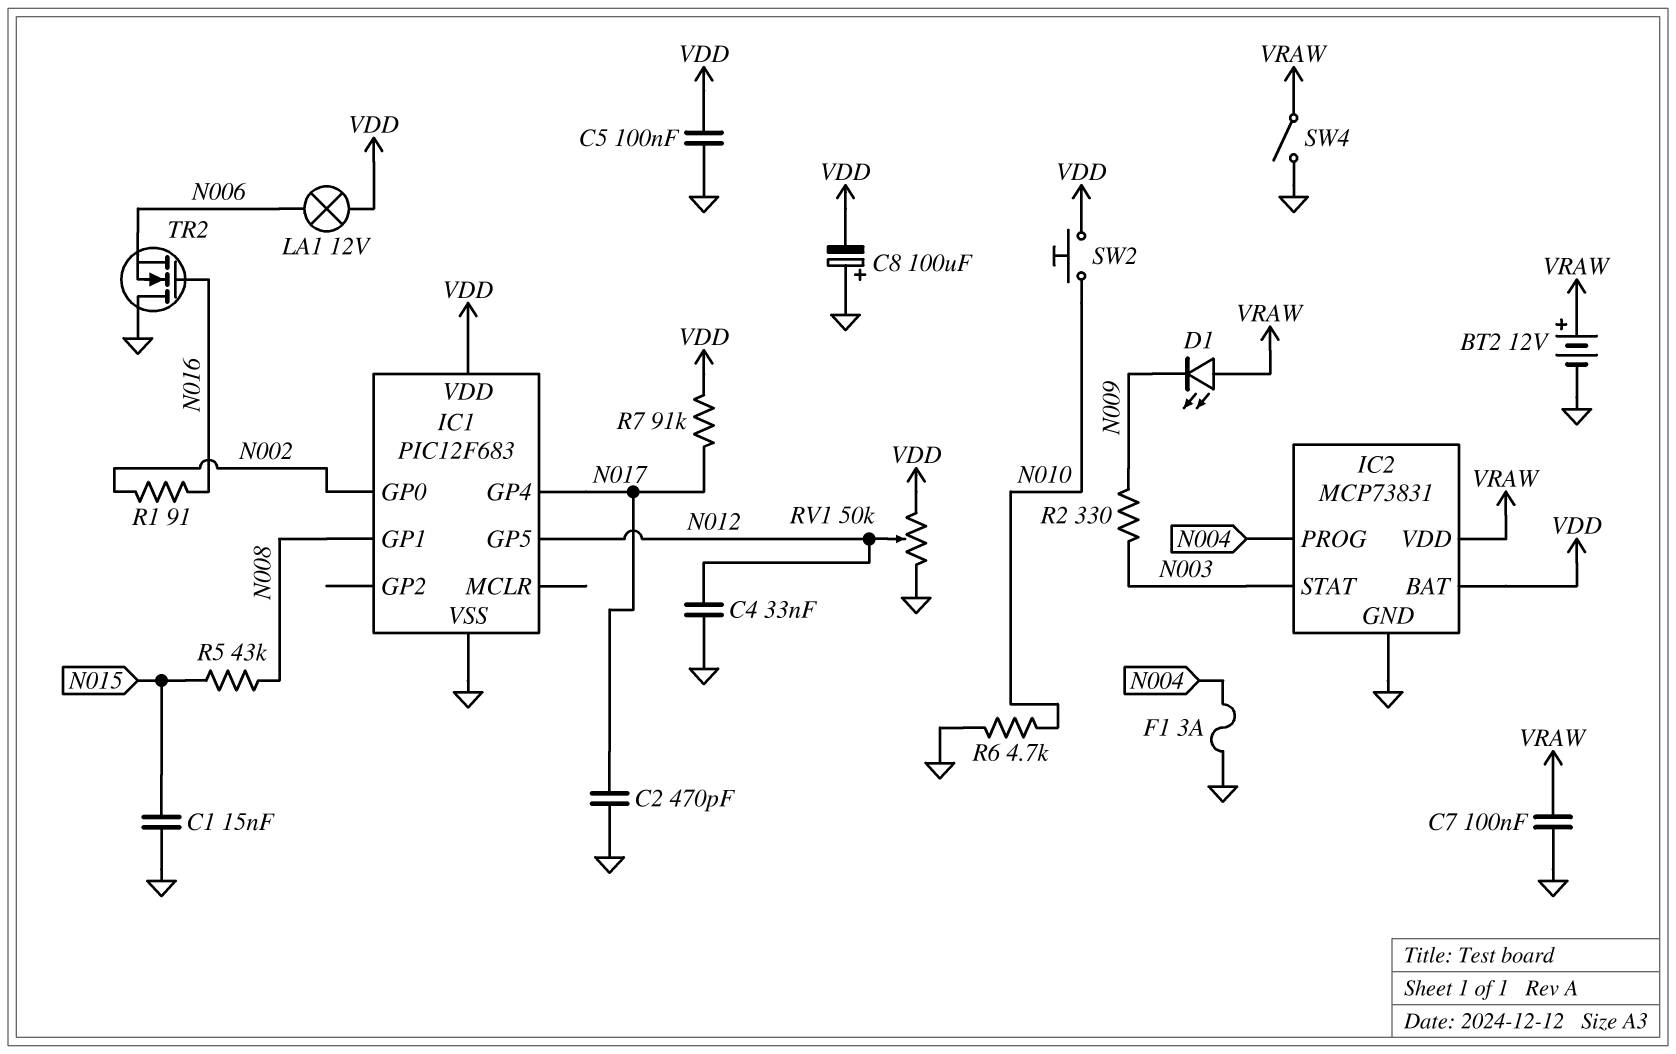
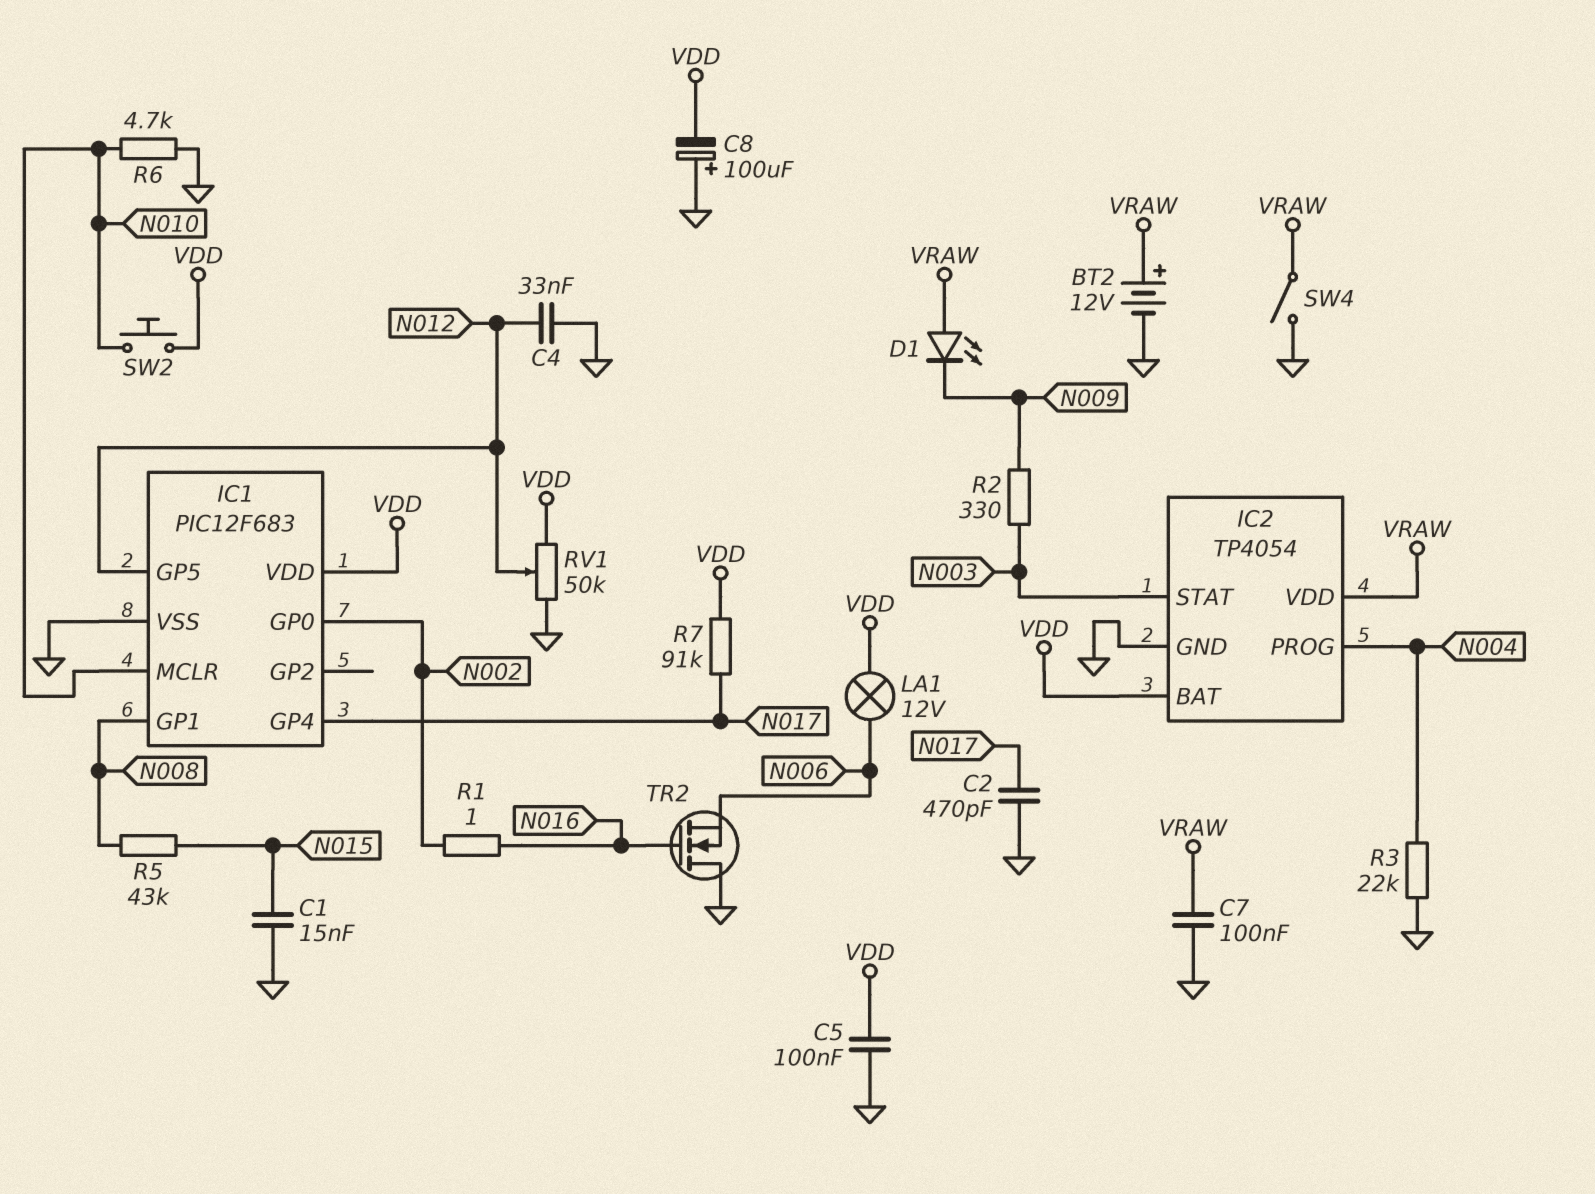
F1: 3A (GND, N004) -> none
IC1 pin MCLR: none -> N010
IC2: MCP73831 -> TP4054
R1: 91 (N002, N016) -> 1 (N002, N016)
R3: none -> 22k (GND, N004)

